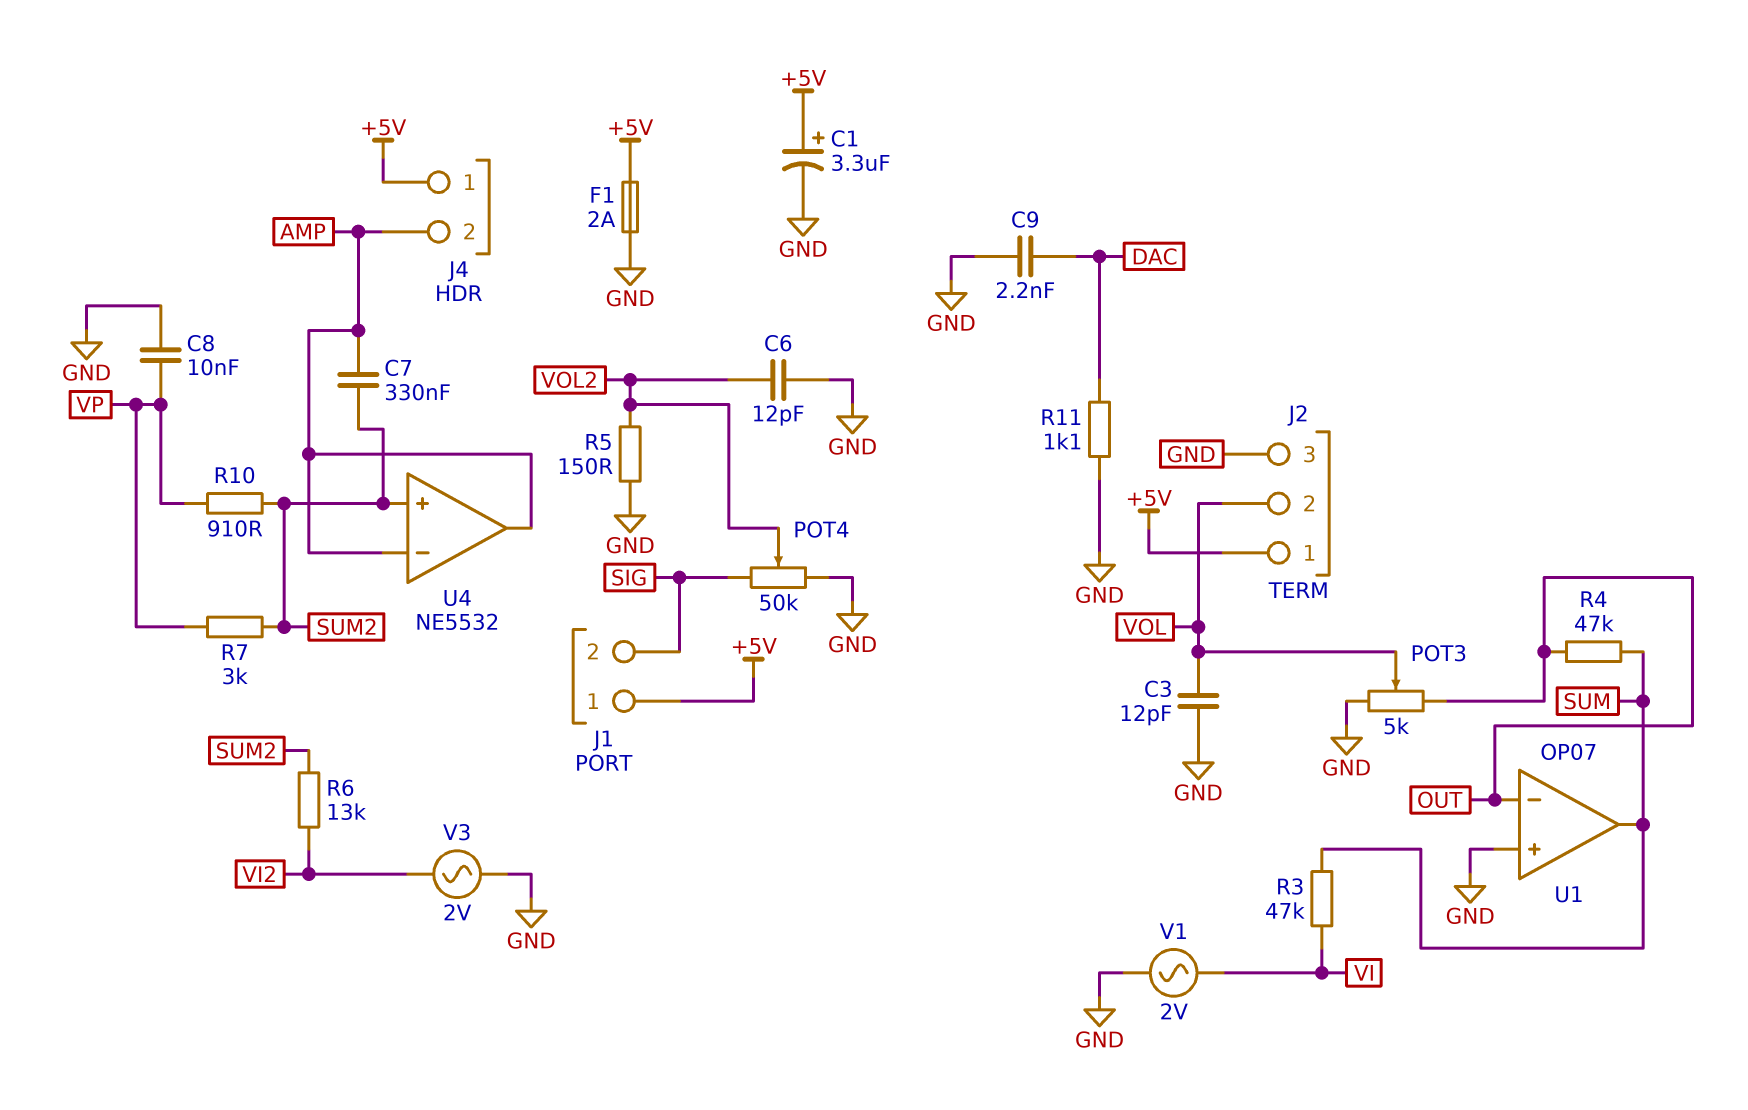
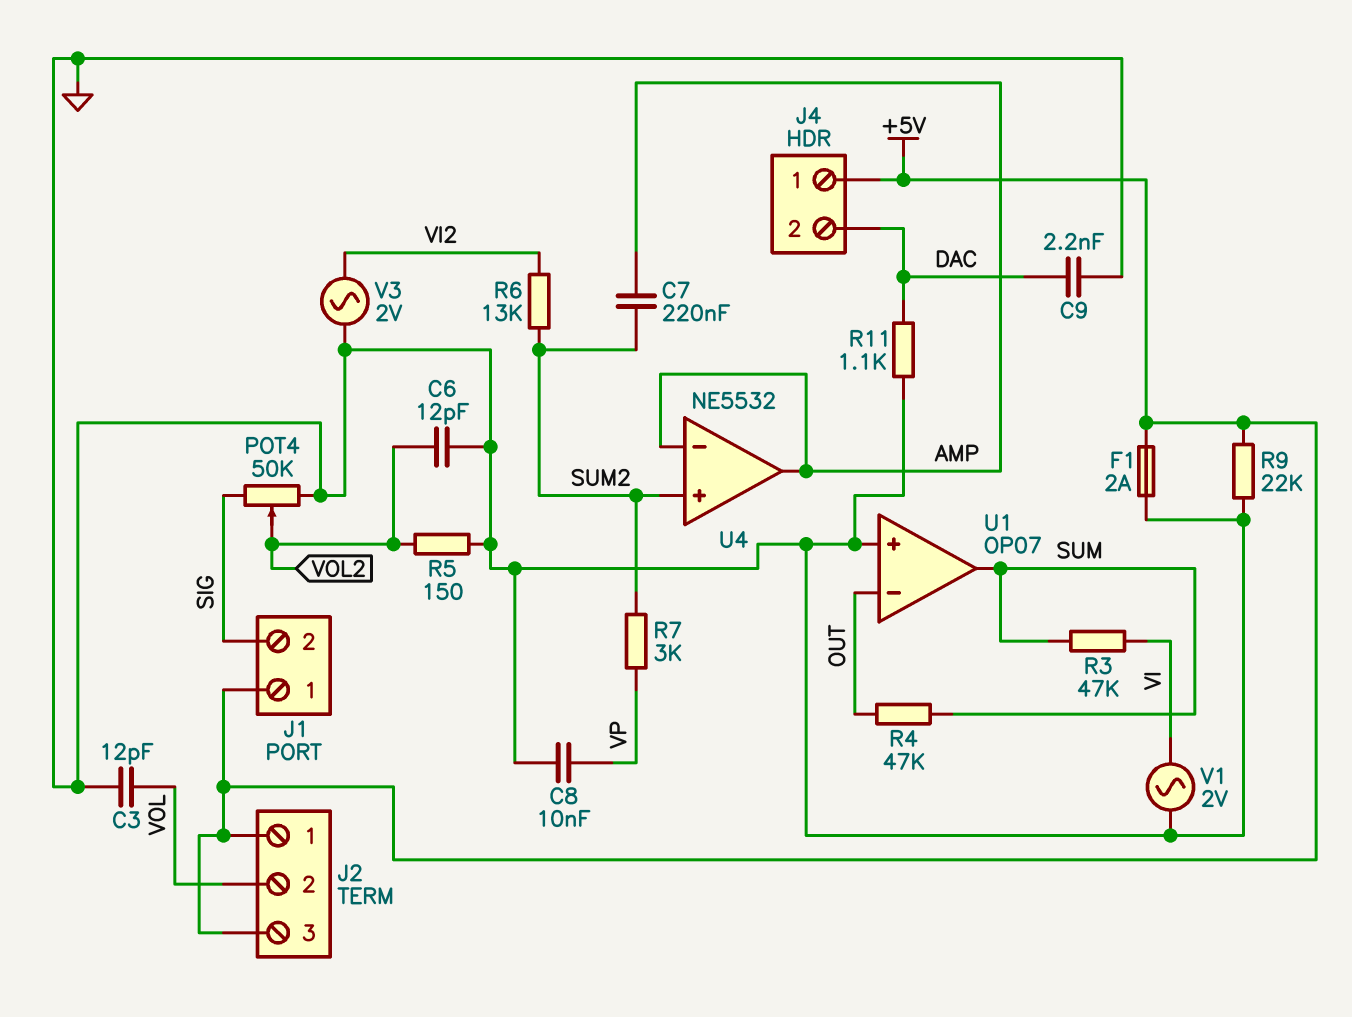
C1: 3.3uF (plus +5V, minus GND) -> none
C7: 330nF (AMP, SUM2) -> 220nF (AMP, SUM2)
J2 pin 3: GND -> +5V
J4 pin 2: AMP -> DAC
POT3: 5k (GND, OUT, wiper VOL) -> none
R9: none -> 22k (+5V, GND)
R10: 910 (SUM2, VP) -> none

